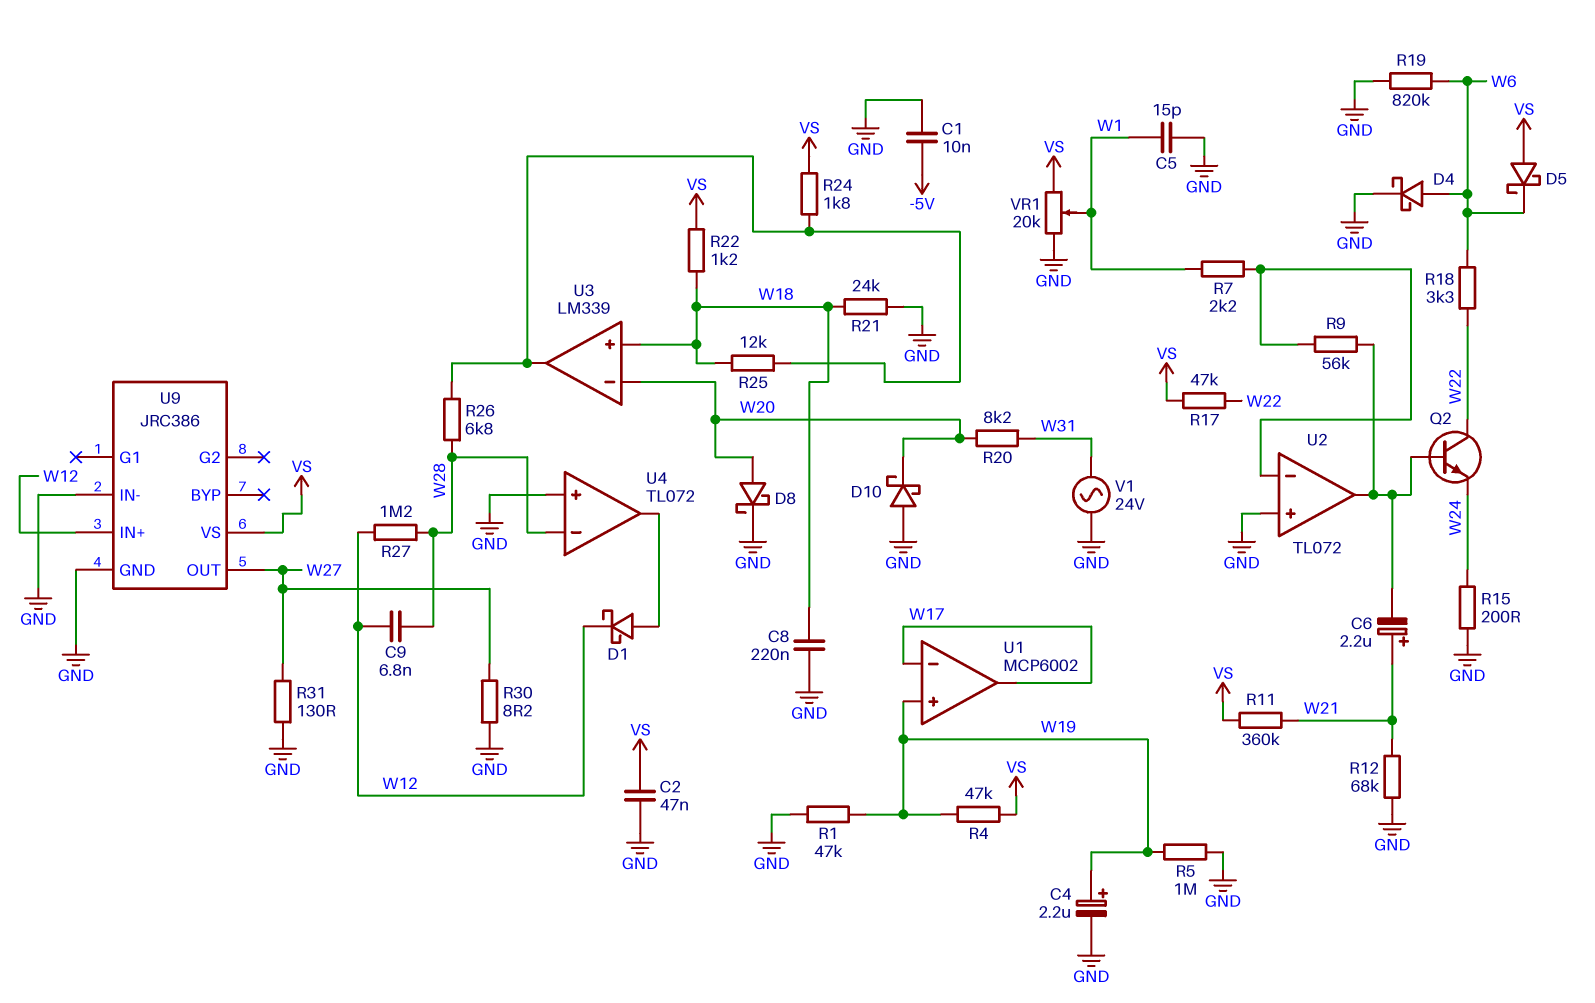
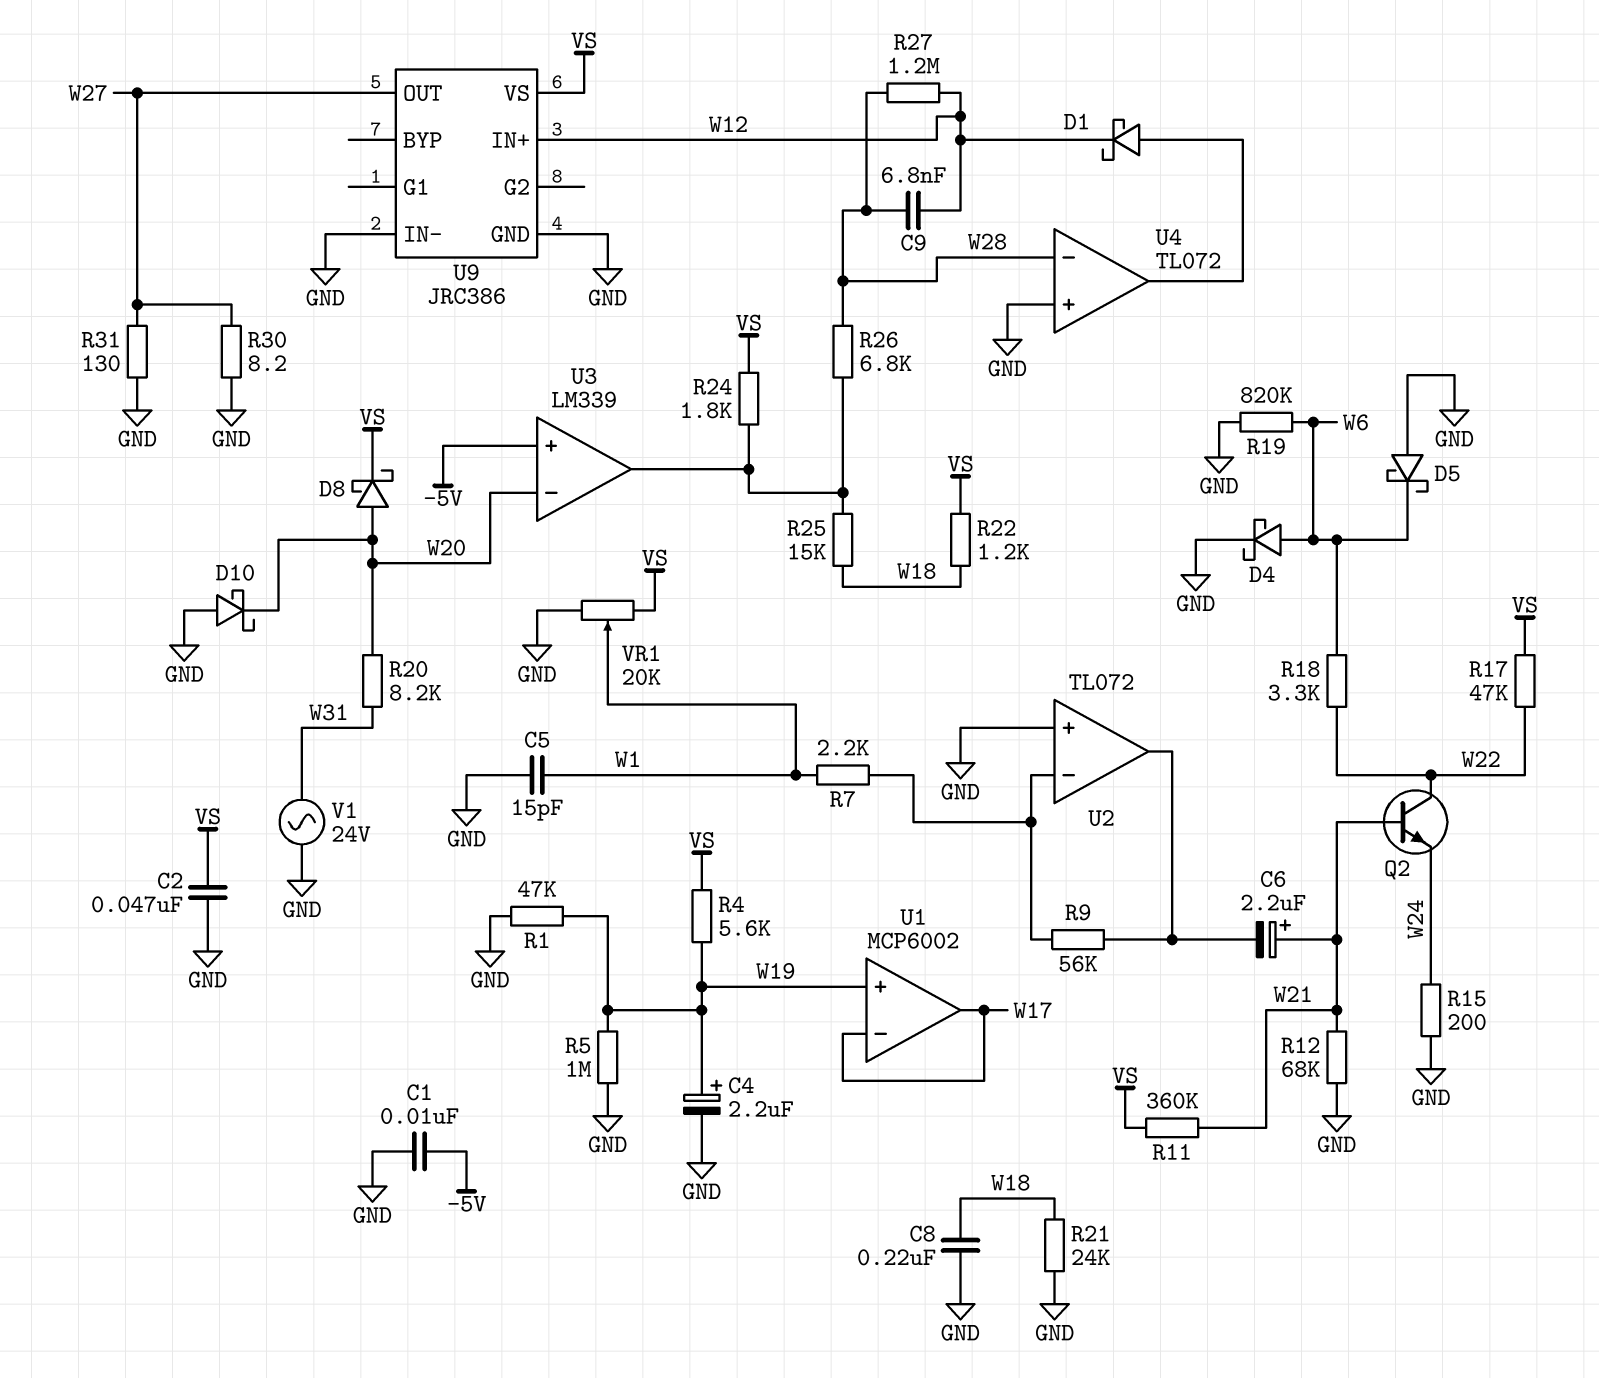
D5: schottky (A VS, K W6) -> schottky (A GND, K W6)
D8: schottky (A W20, K GND) -> schottky (A W20, K VS)
Q2: NPN (B U2/out, C W22, E W24) -> NPN (B W21, C W22, E W24)
R4: 47k (VS, W19) -> 5.6k (VS, W19)
R25: 12k (U3/out, W18) -> 15k (U3/out, W18)
U3 pin in+: W18 -> -5V

